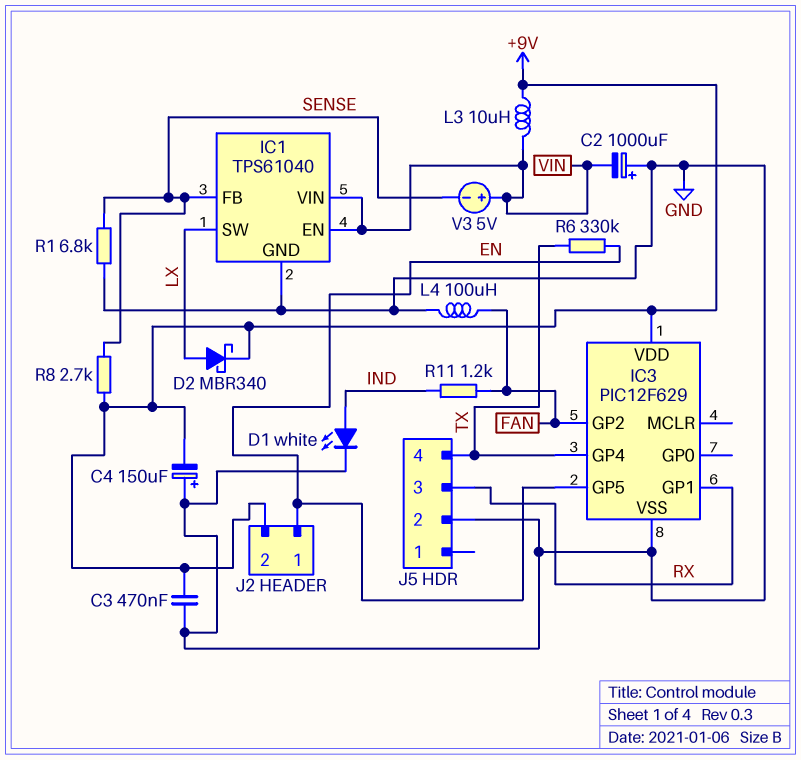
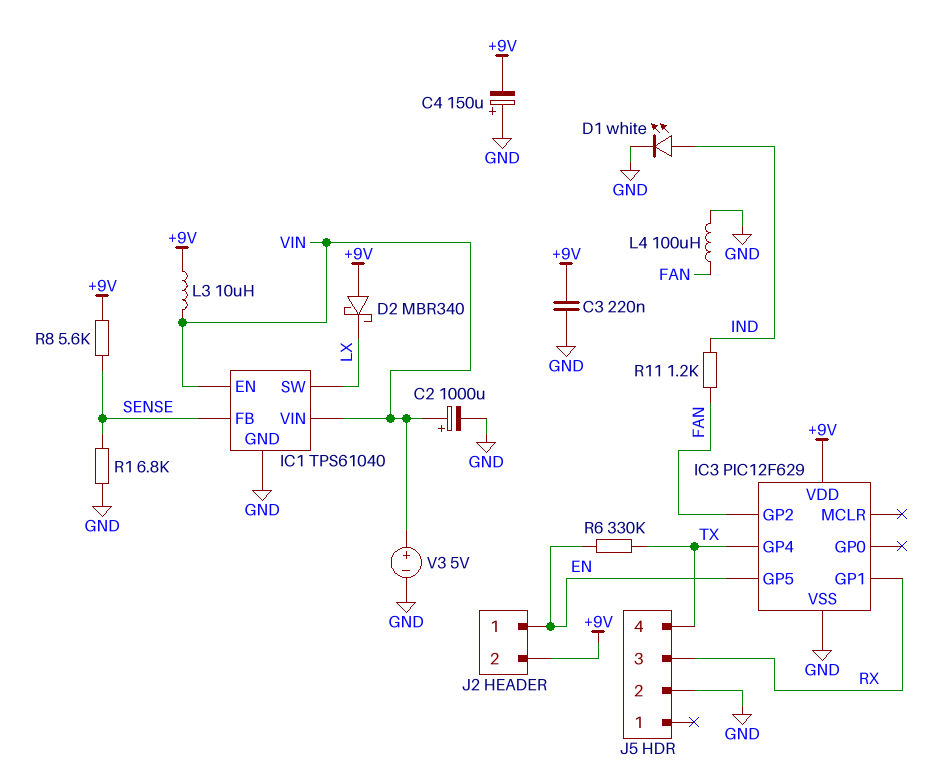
C2: 1000uF (plus GND, minus VIN) -> 1000uF (plus VIN, minus GND)
C3: 470nF (+9V, GND) -> 220nF (+9V, GND)
D2: schottky MBR340 (A LX, K +9V) -> schottky MBR340 (A +9V, K LX)
R8: 2.7k (+9V, SENSE) -> 5.6k (+9V, SENSE)
V3: 5V (plus VIN, minus SENSE) -> 5V (plus VIN, minus GND)

